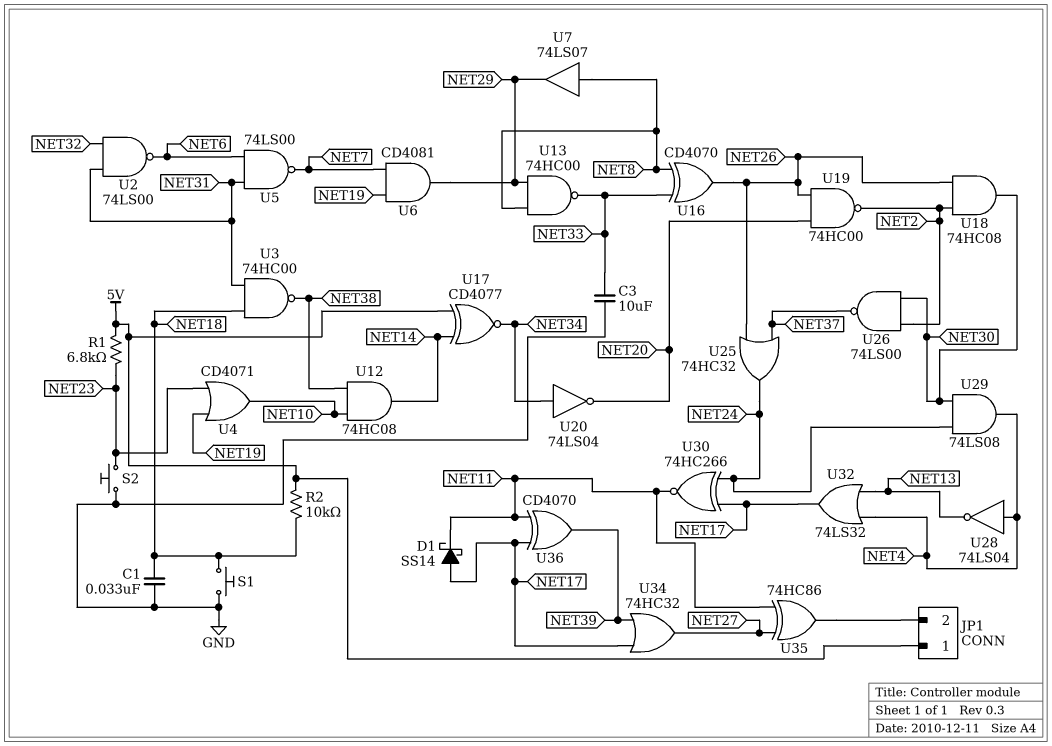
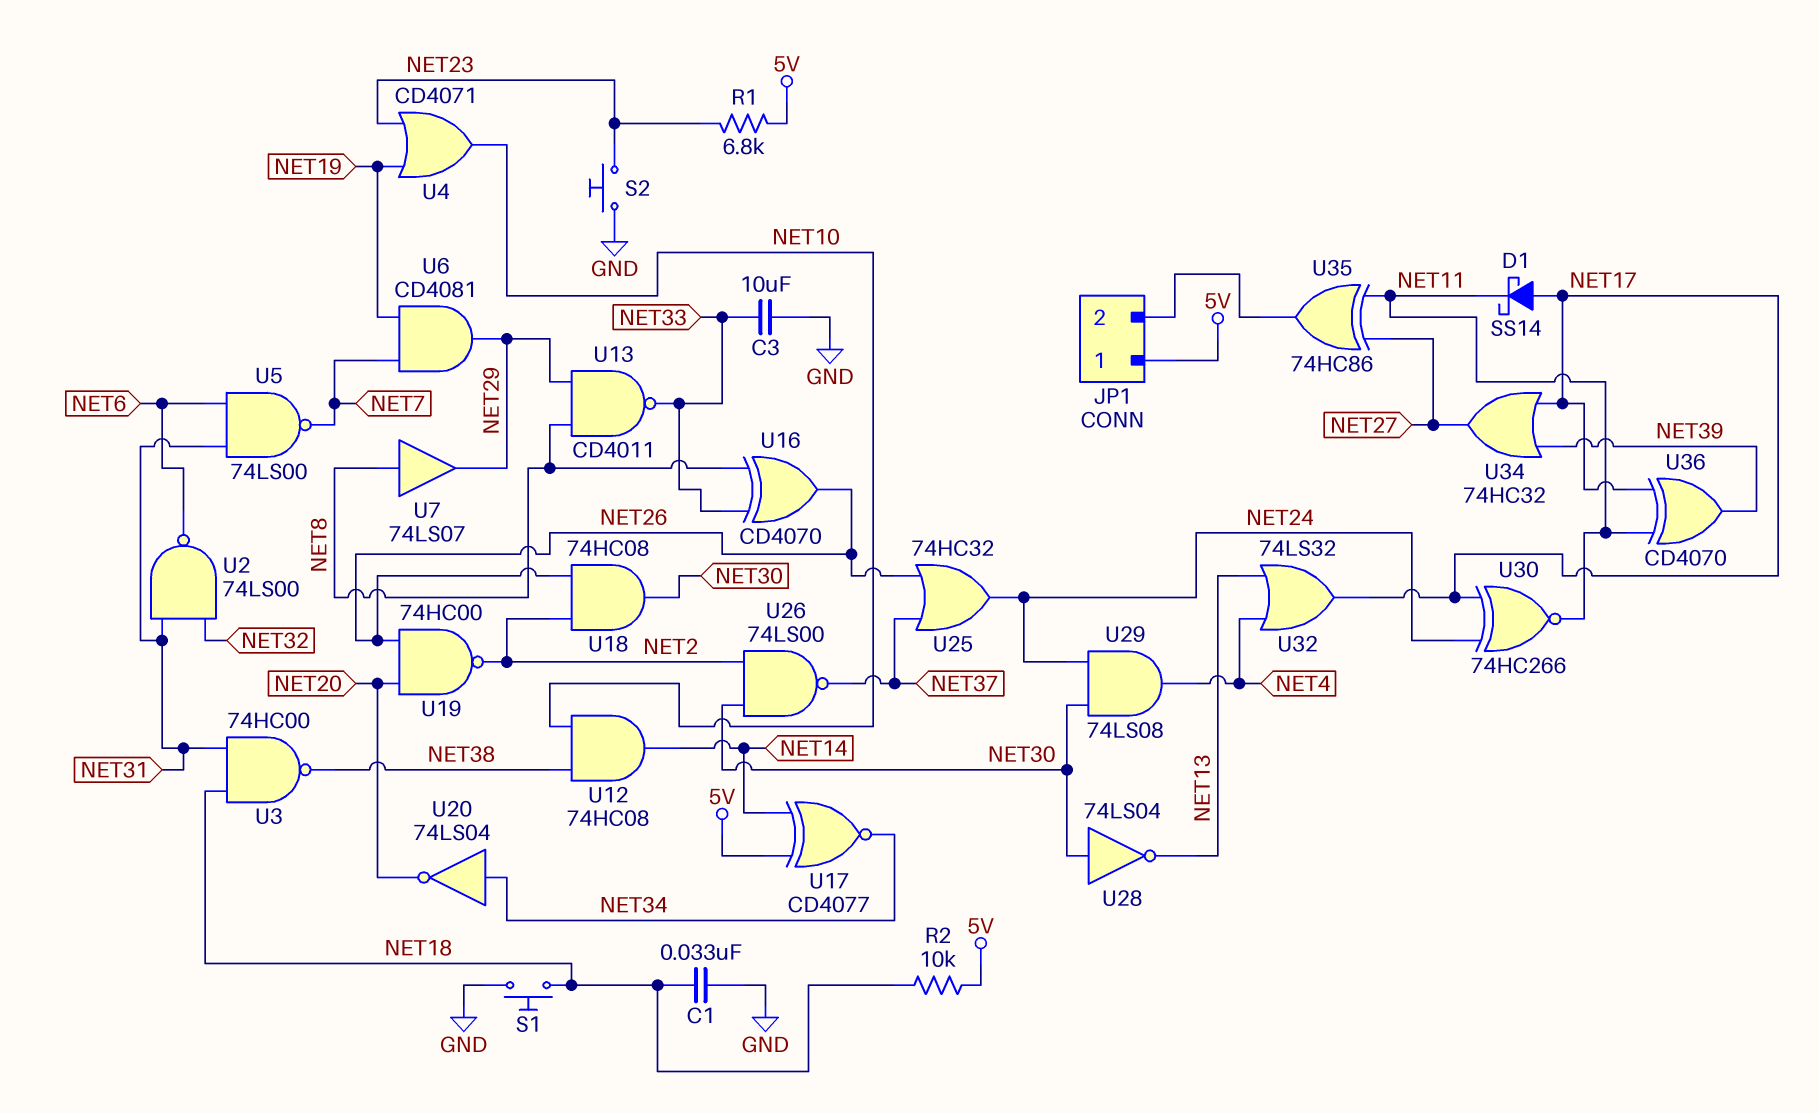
U13: NAND 74HC00 (in NET8, in NET29, out NET33) -> NAND CD4011 (in NET8, in NET29, out NET33)
U28: NOT 74LS04 (in NET4, out NET13) -> NOT 74LS04 (in NET30, out NET13)

